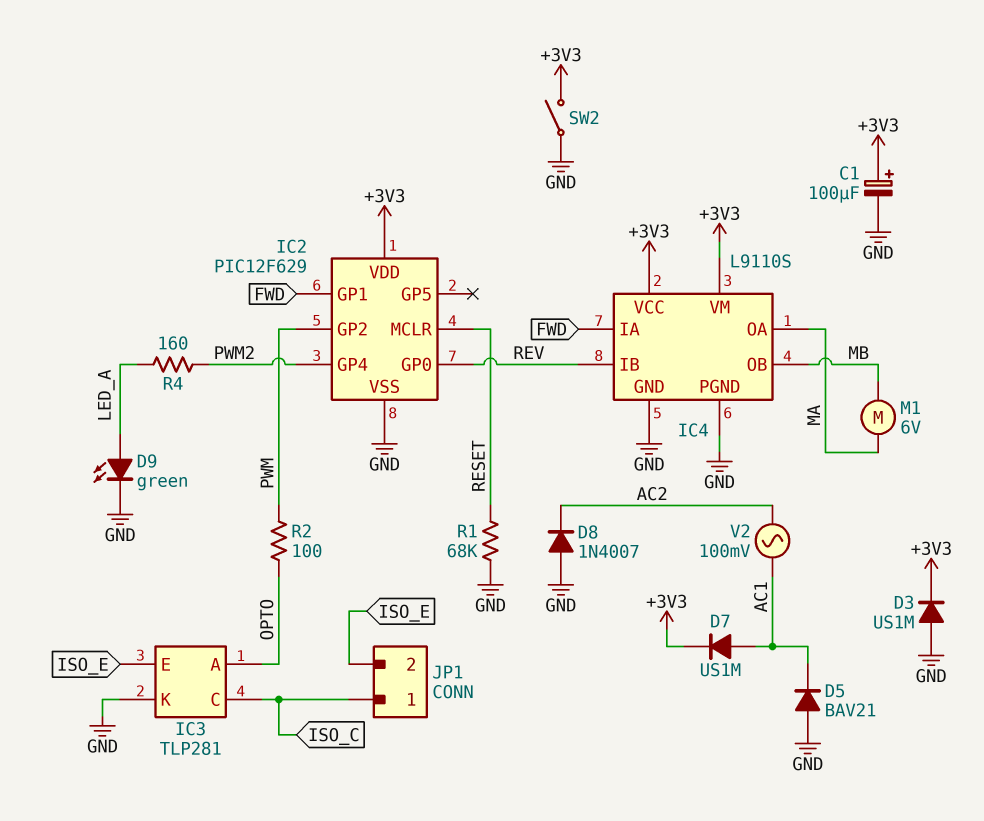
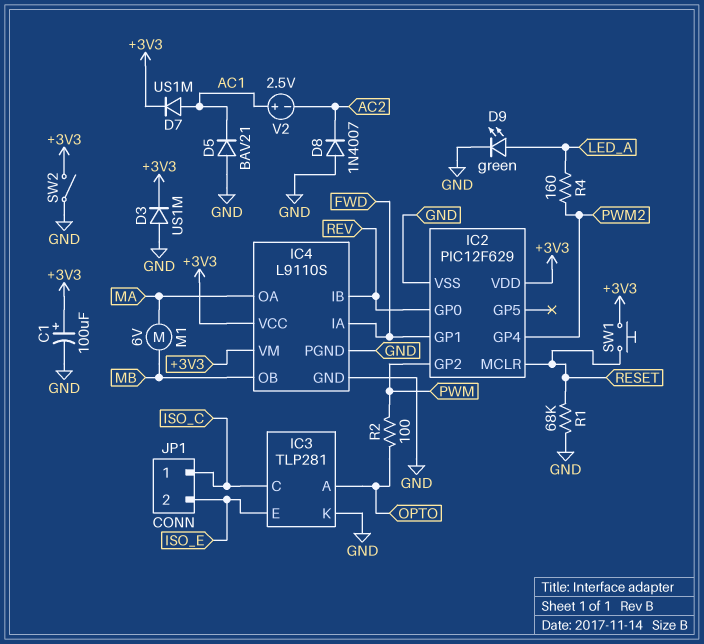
SW1: none -> button (+3V3, RESET)
V2: AC 100mV (AC1, AC2) -> 2.5V (plus AC1, minus AC2)

